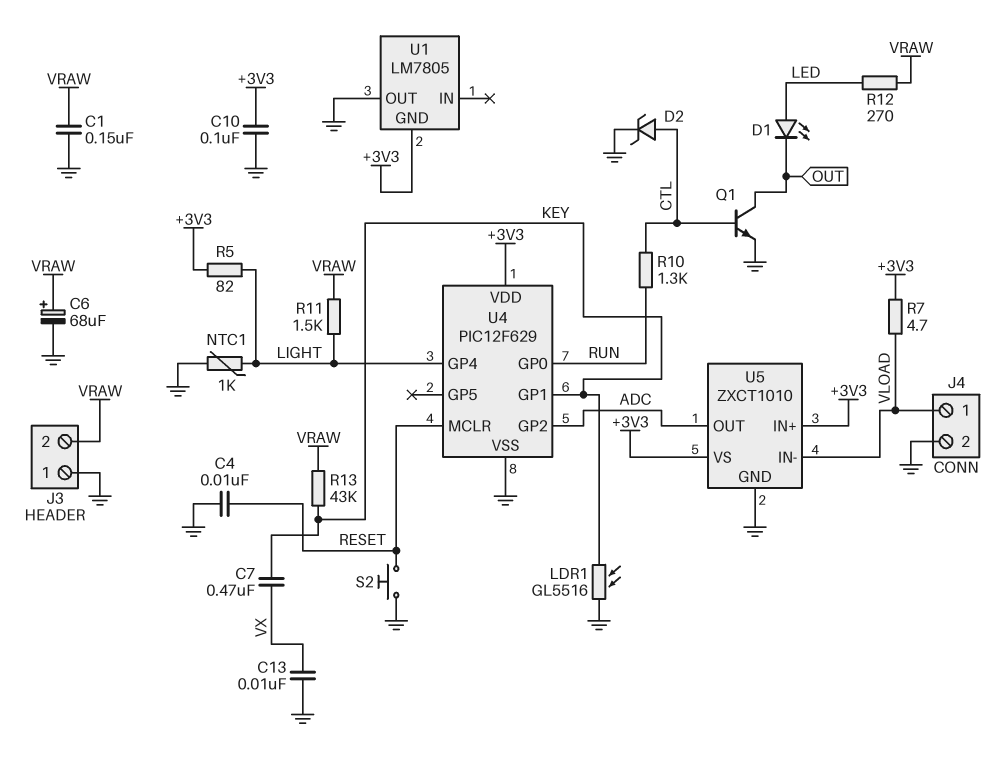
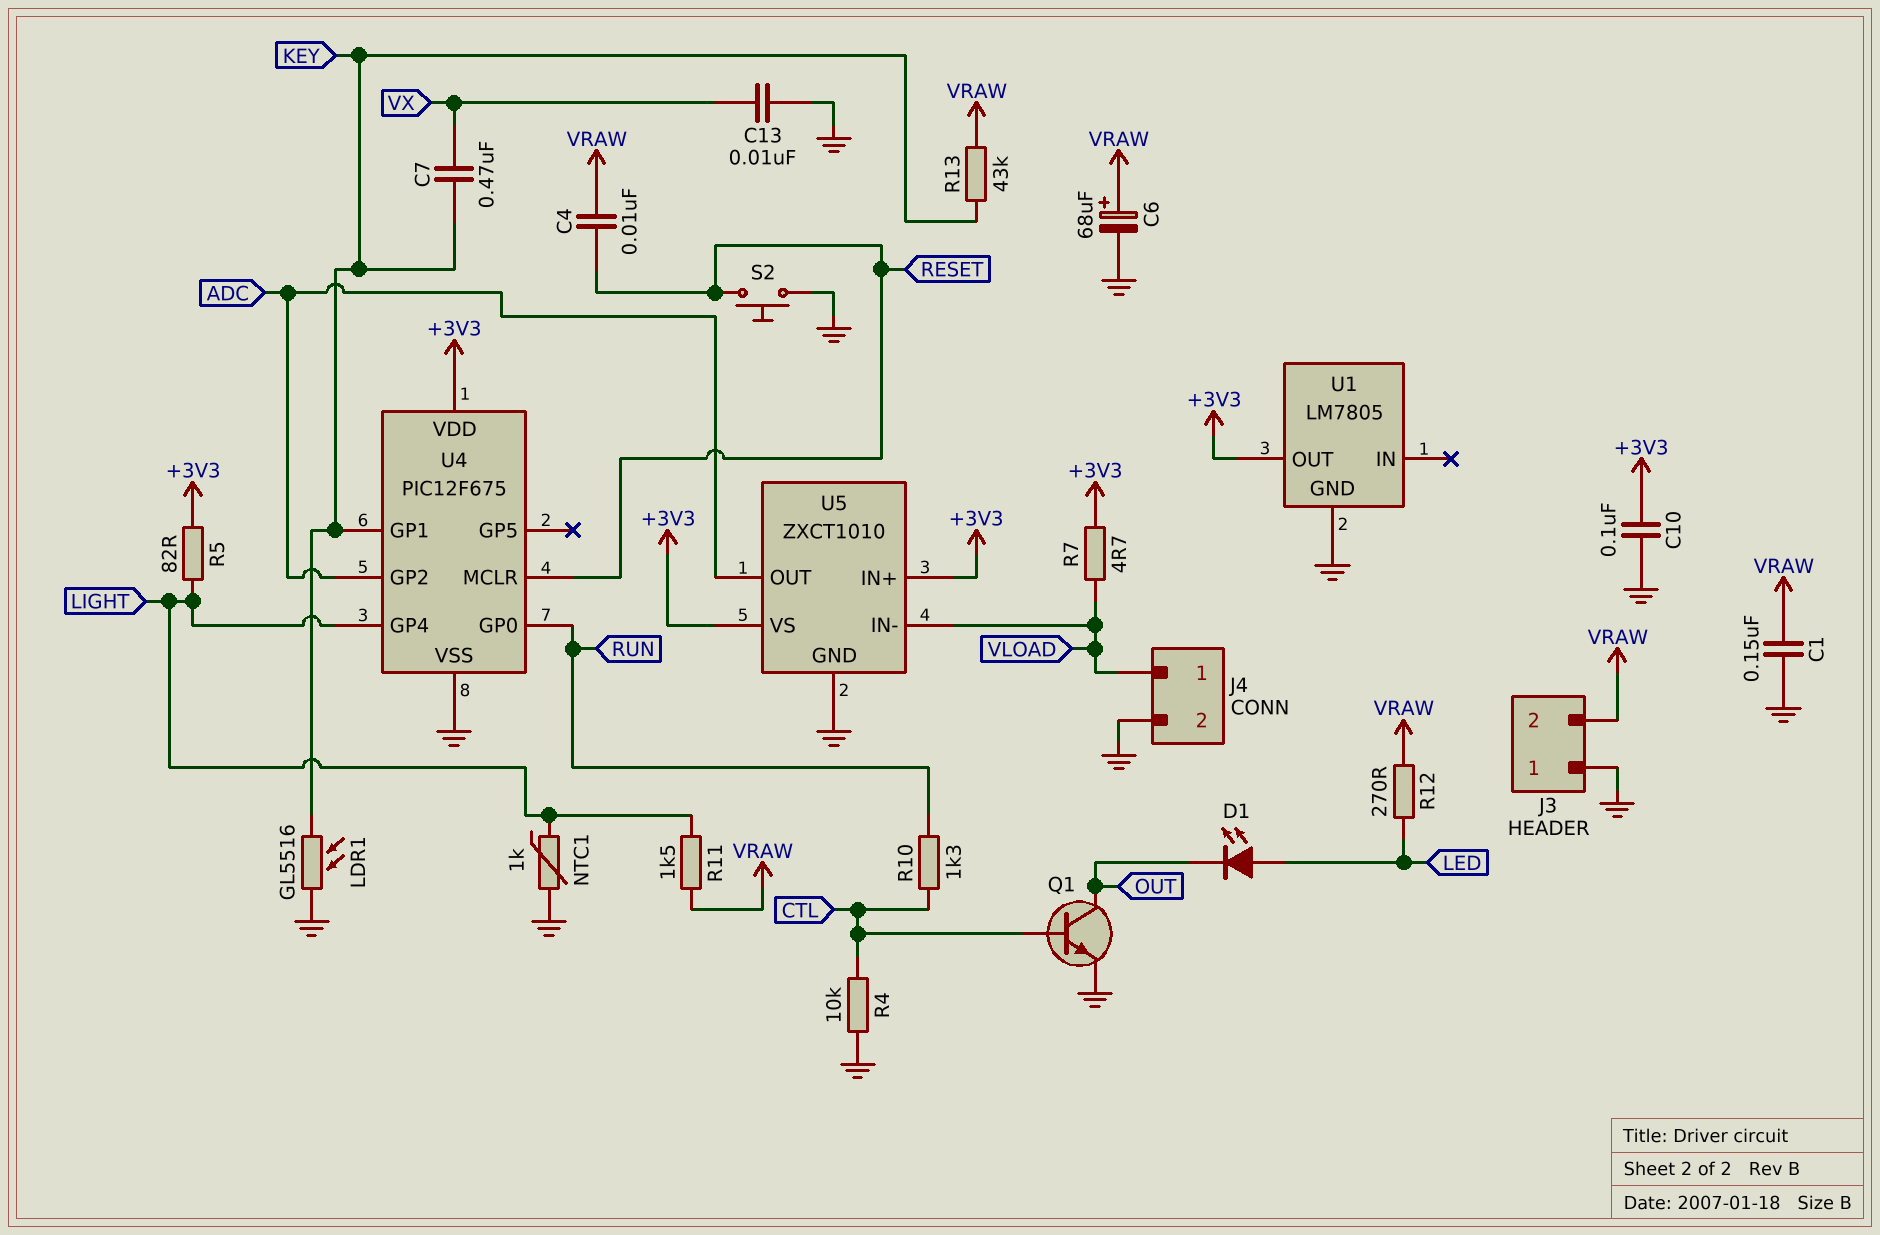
C4: 10nF (GND, RESET) -> 10nF (RESET, VRAW)
D2: zener (A CTL, K GND) -> none
R4: none -> 10k (CTL, GND)
U1 pin GND: +3V3 -> GND
U1 pin OUT: GND -> +3V3
U4: PIC12F629 -> PIC12F675

